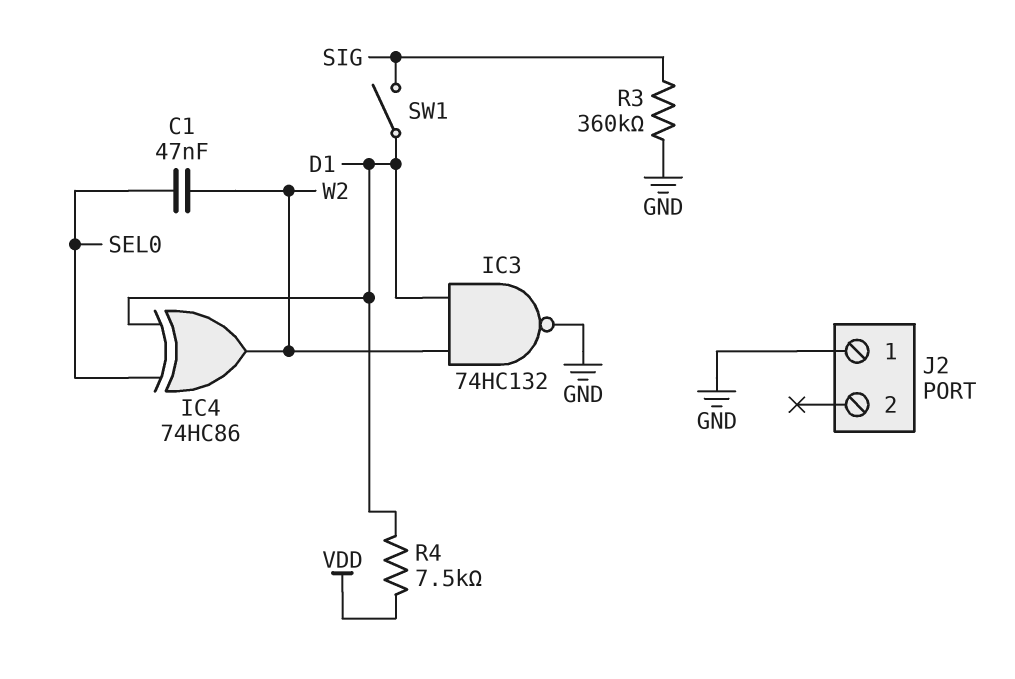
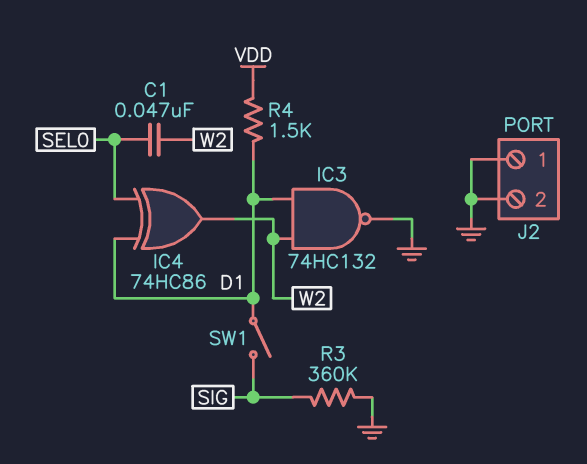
J2 pin 2: none -> GND
R4: 7.5k (D1, VDD) -> 1.5k (D1, VDD)

